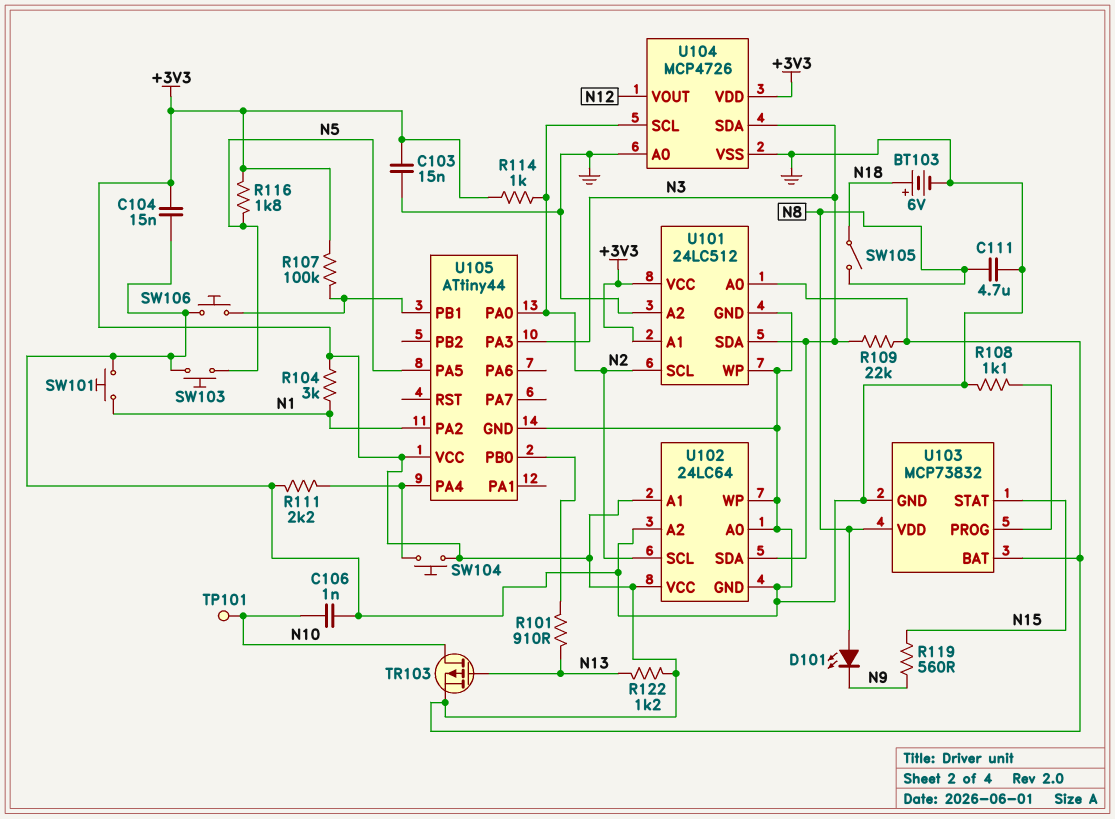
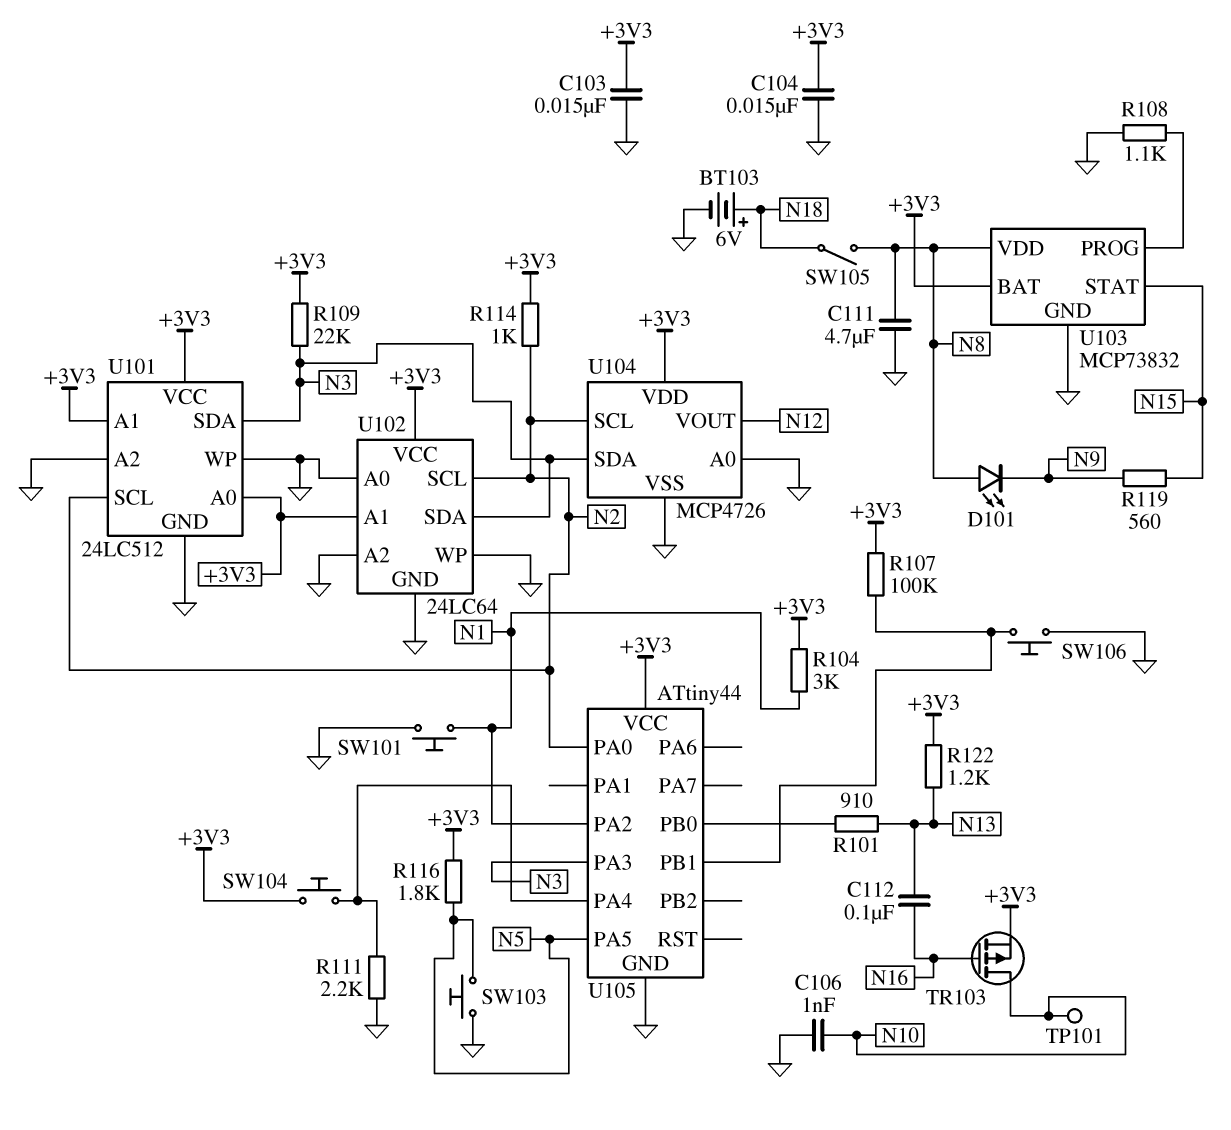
C112: none -> 100nF (N13, N16)
TR103: PMOS (G N13, D N10, S +3V3) -> PMOS (G N16, D N10, S +3V3)

